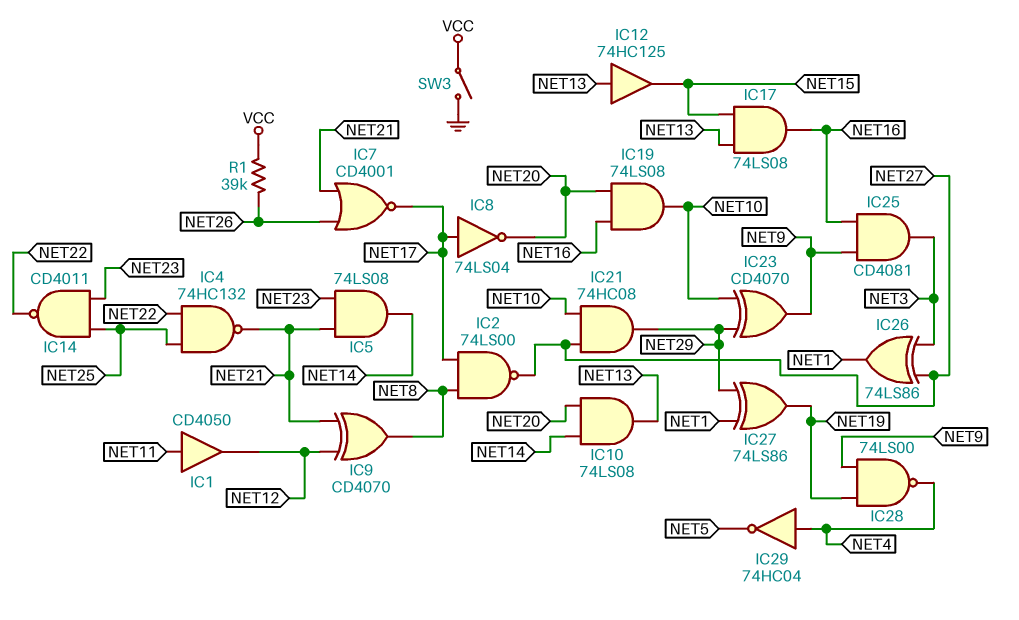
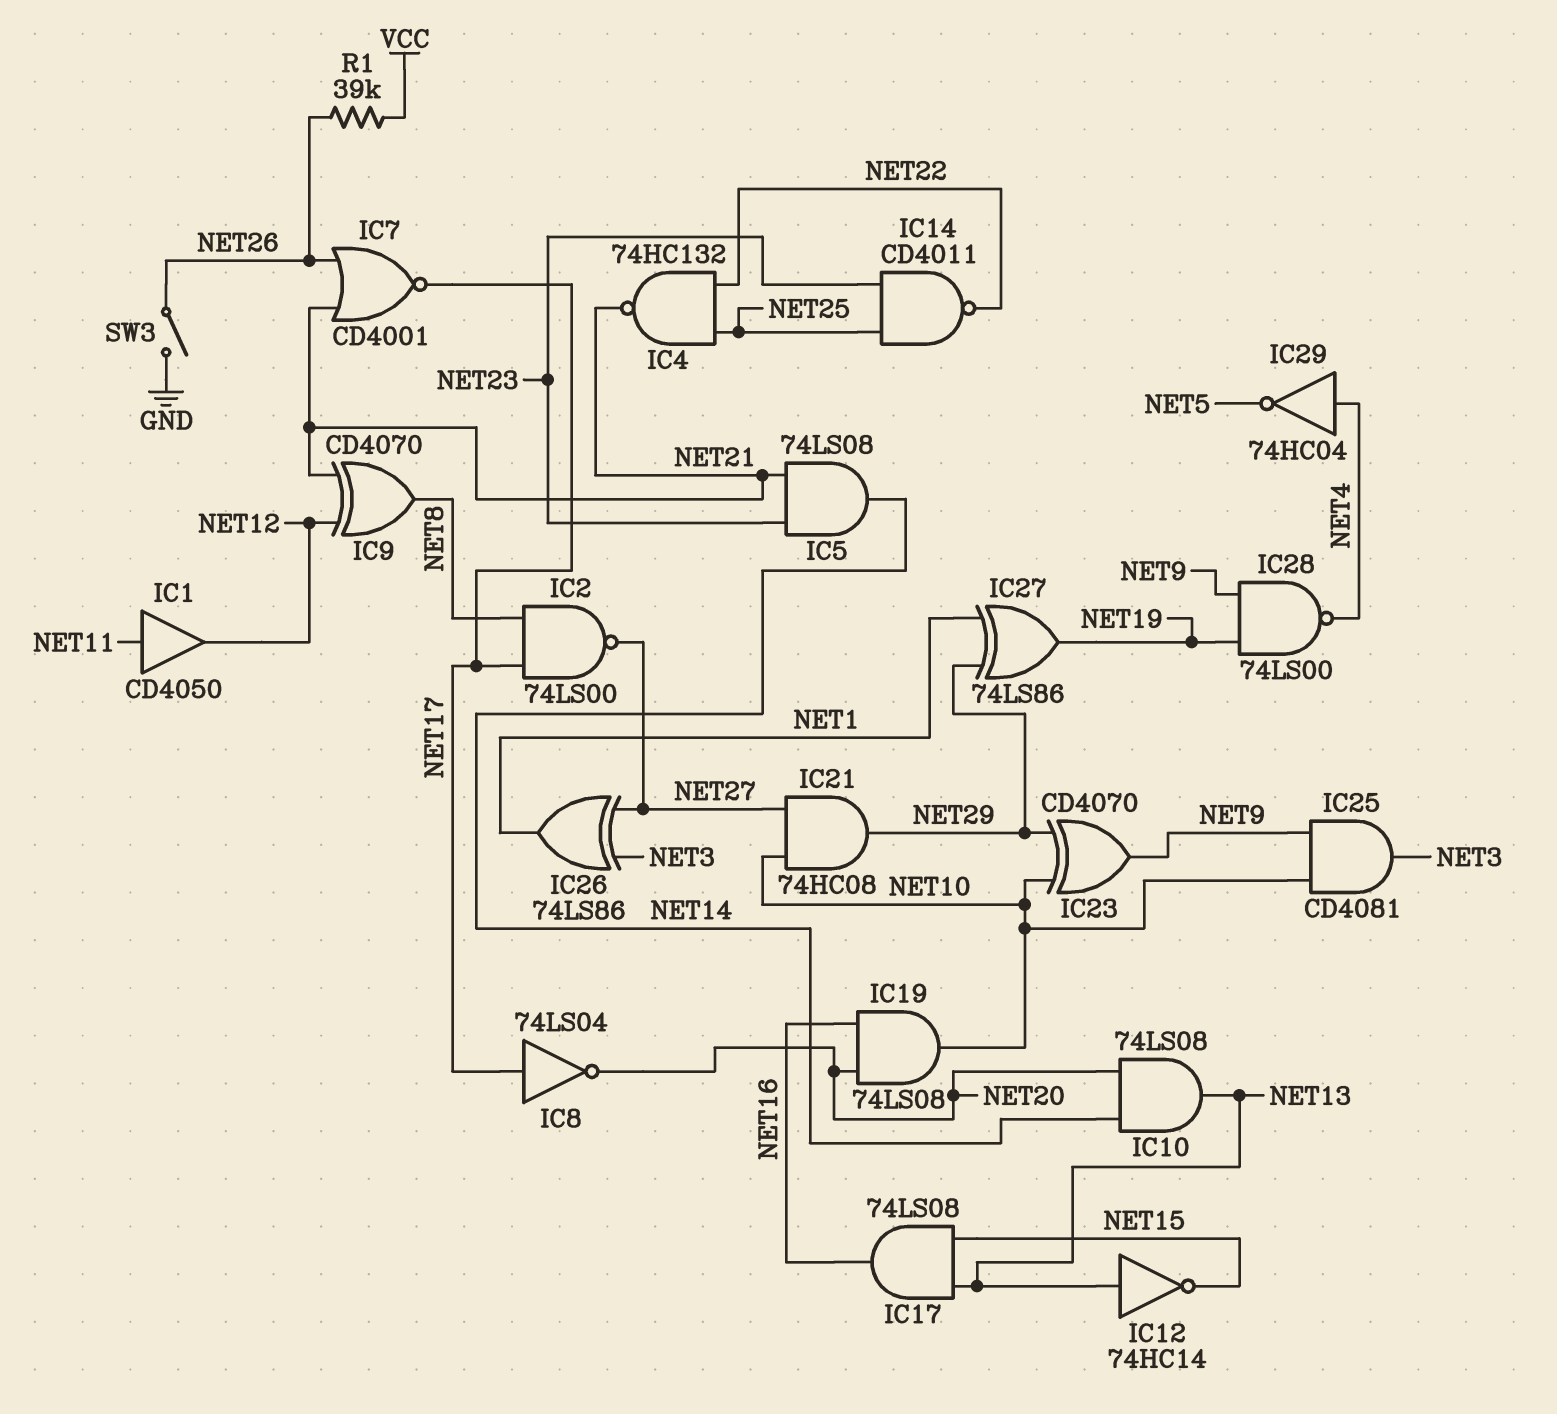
IC12: buffer 74HC125 (in NET13, out NET15) -> NOT 74HC14 (in NET13, out NET15)
IC25: AND CD4081 (in NET9, in NET16, out NET3) -> AND CD4081 (in NET9, in NET10, out NET3)
SW3: switch (GND, VCC) -> switch (GND, NET26)

